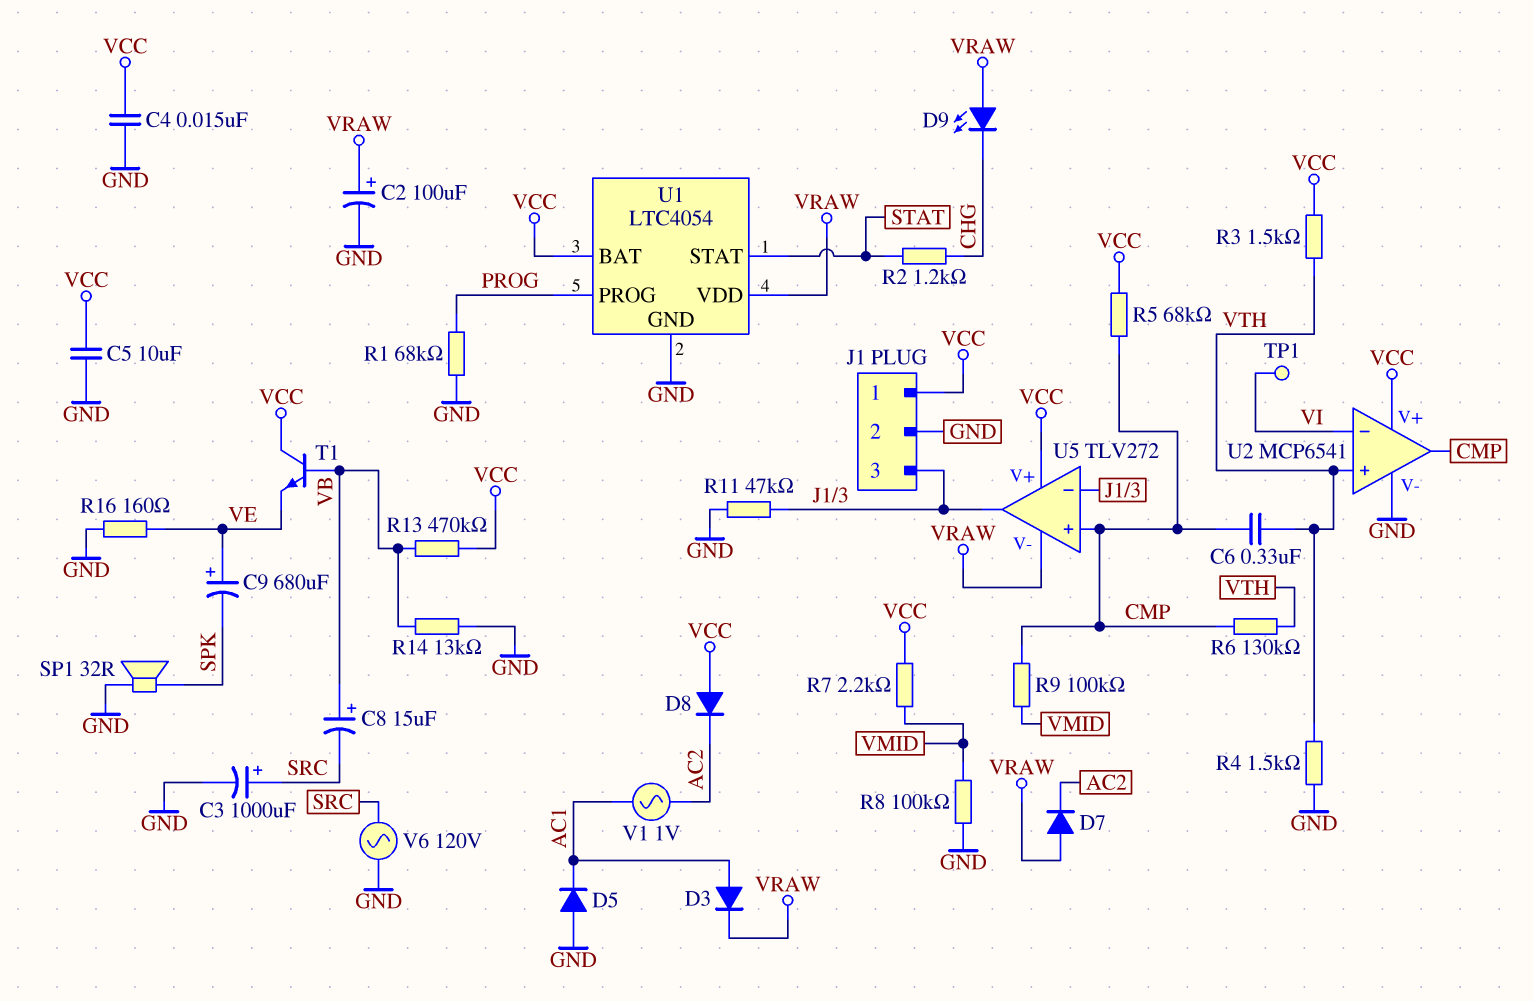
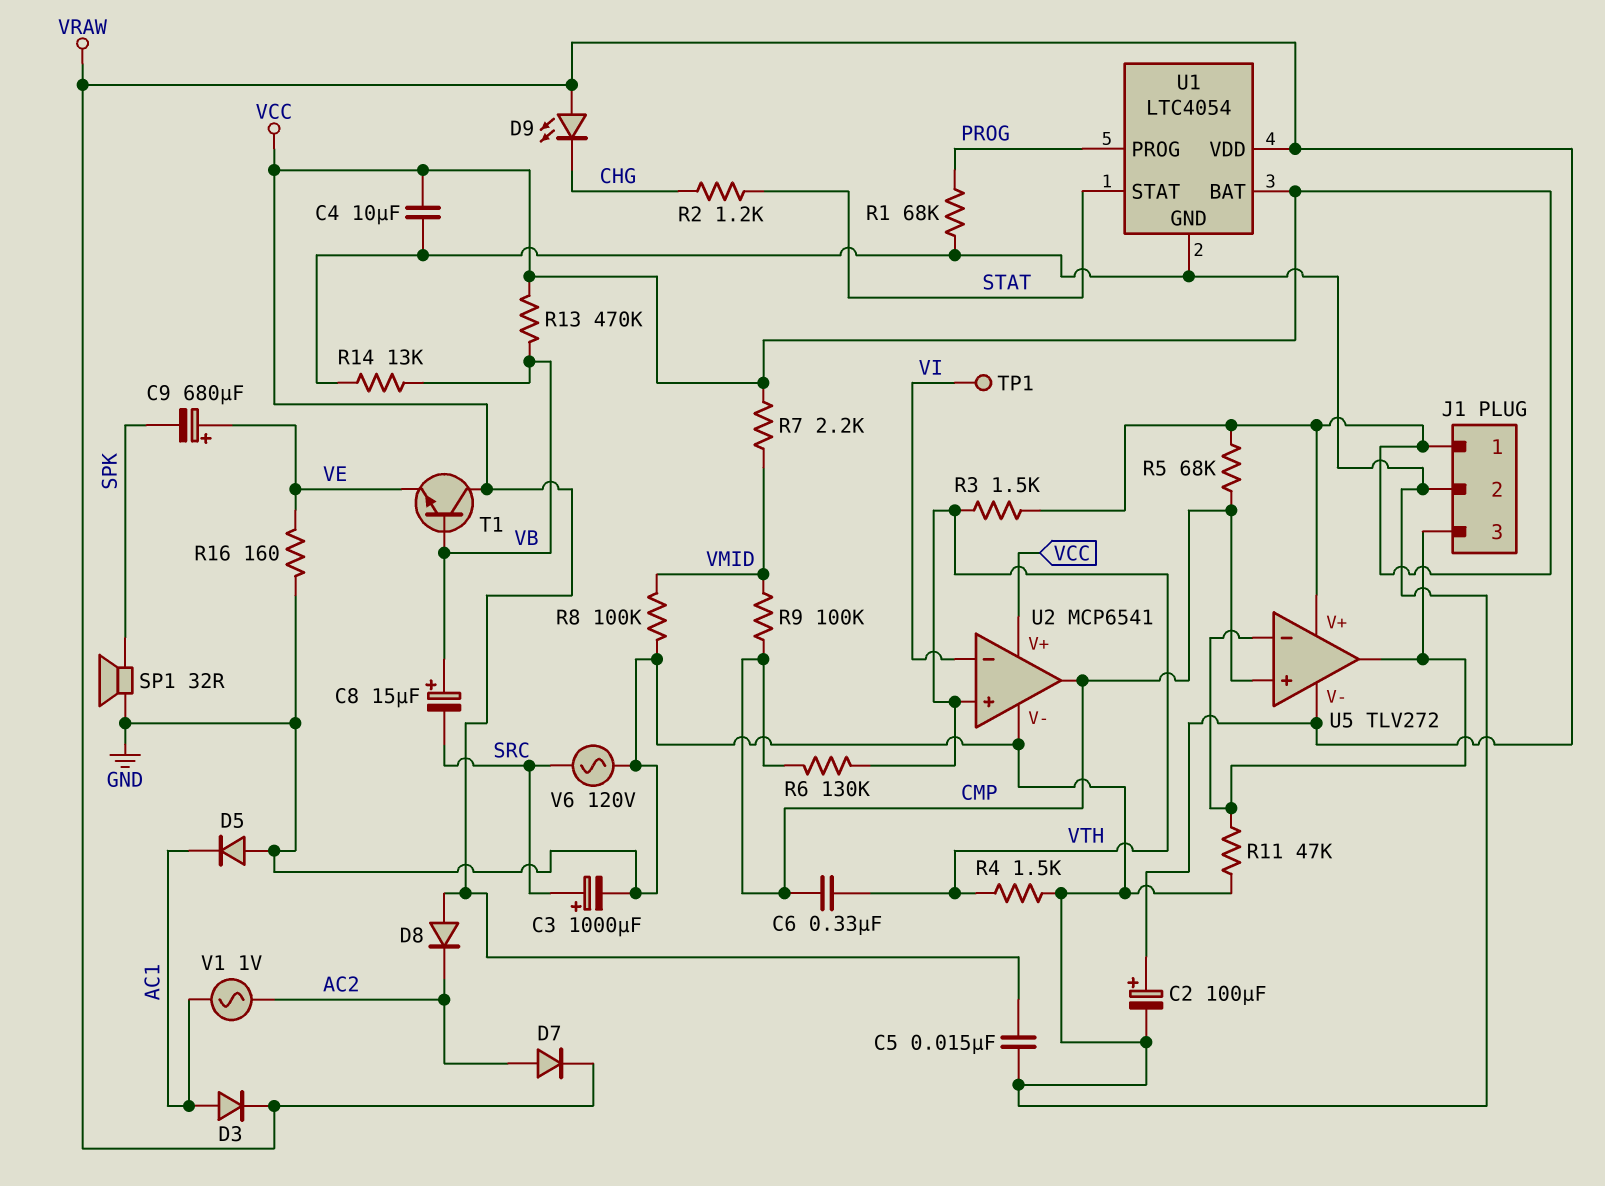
C4: 15nF (GND, VCC) -> 10uF (GND, VCC)
C5: 10uF (GND, VCC) -> 15nF (GND, VCC)
D7: diode (A VRAW, K AC2) -> diode (A AC2, K VRAW)

